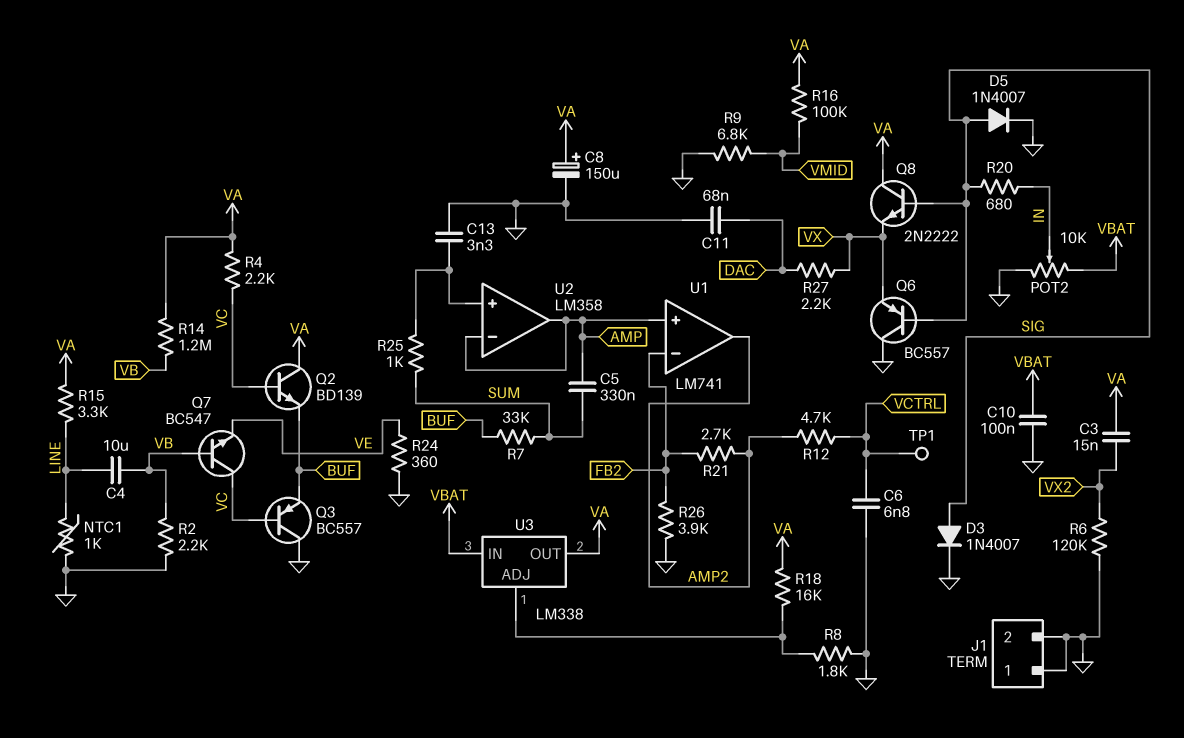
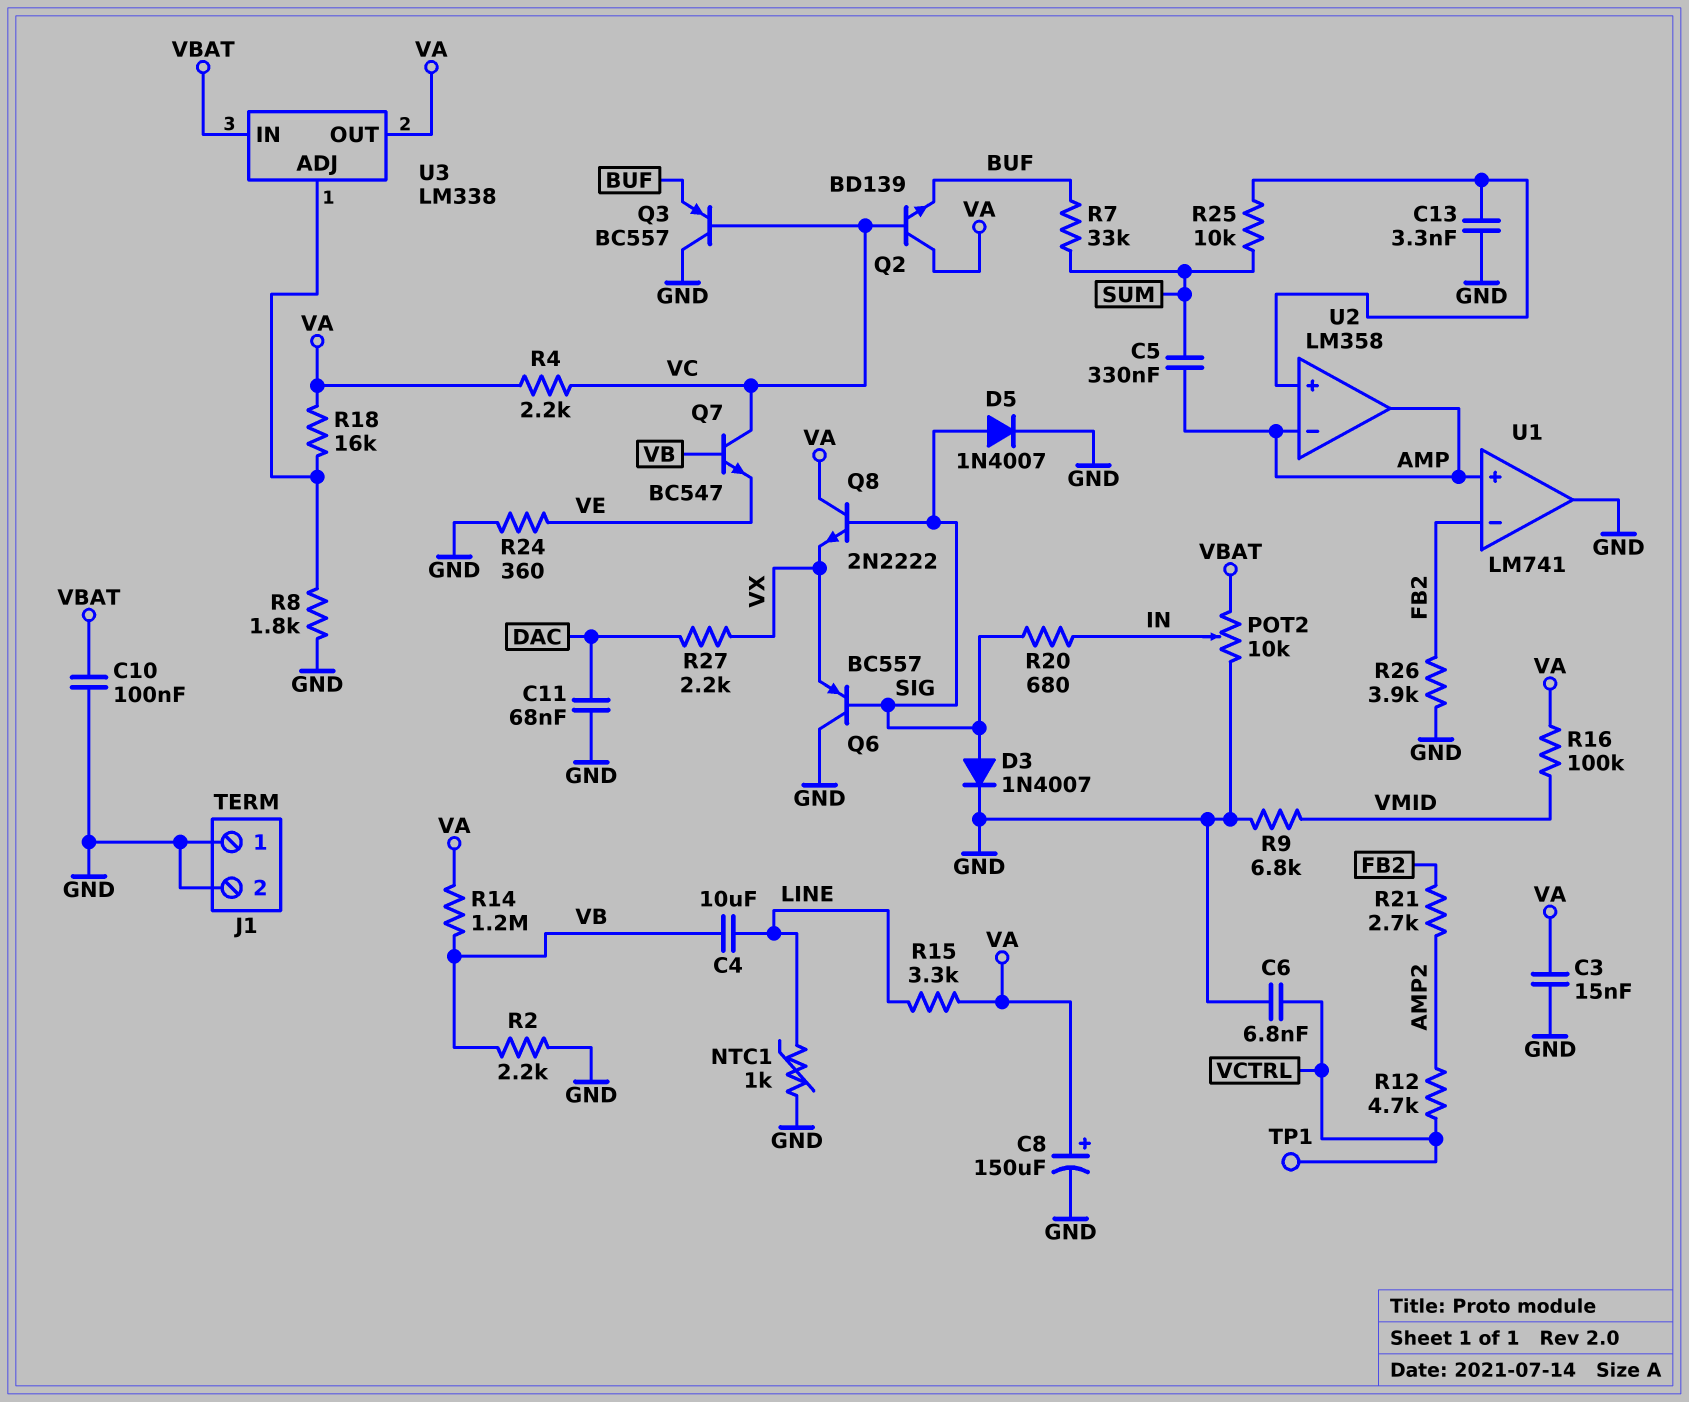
C3: 15nF (VA, VX2) -> 15nF (GND, VA)
R6: 120k (GND, VX2) -> none
R25: 1k (SUM, U2/in+) -> 10k (SUM, U2/in+)
U1 pin out: AMP2 -> GND

